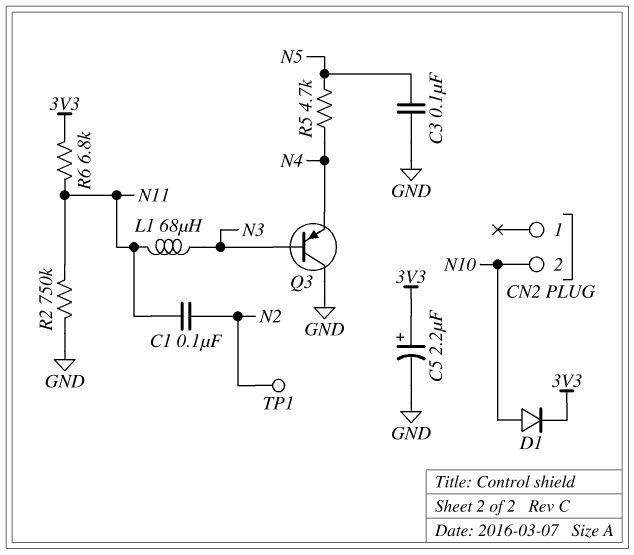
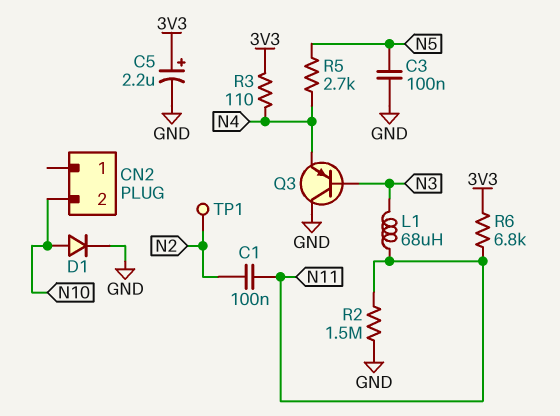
D1: diode (A N10, K 3V3) -> diode (A N10, K GND)
R2: 750k (GND, N11) -> 1.5M (GND, N11)
R3: none -> 110 (3V3, N4)
R5: 4.7k (N4, N5) -> 2.7k (N4, N5)

